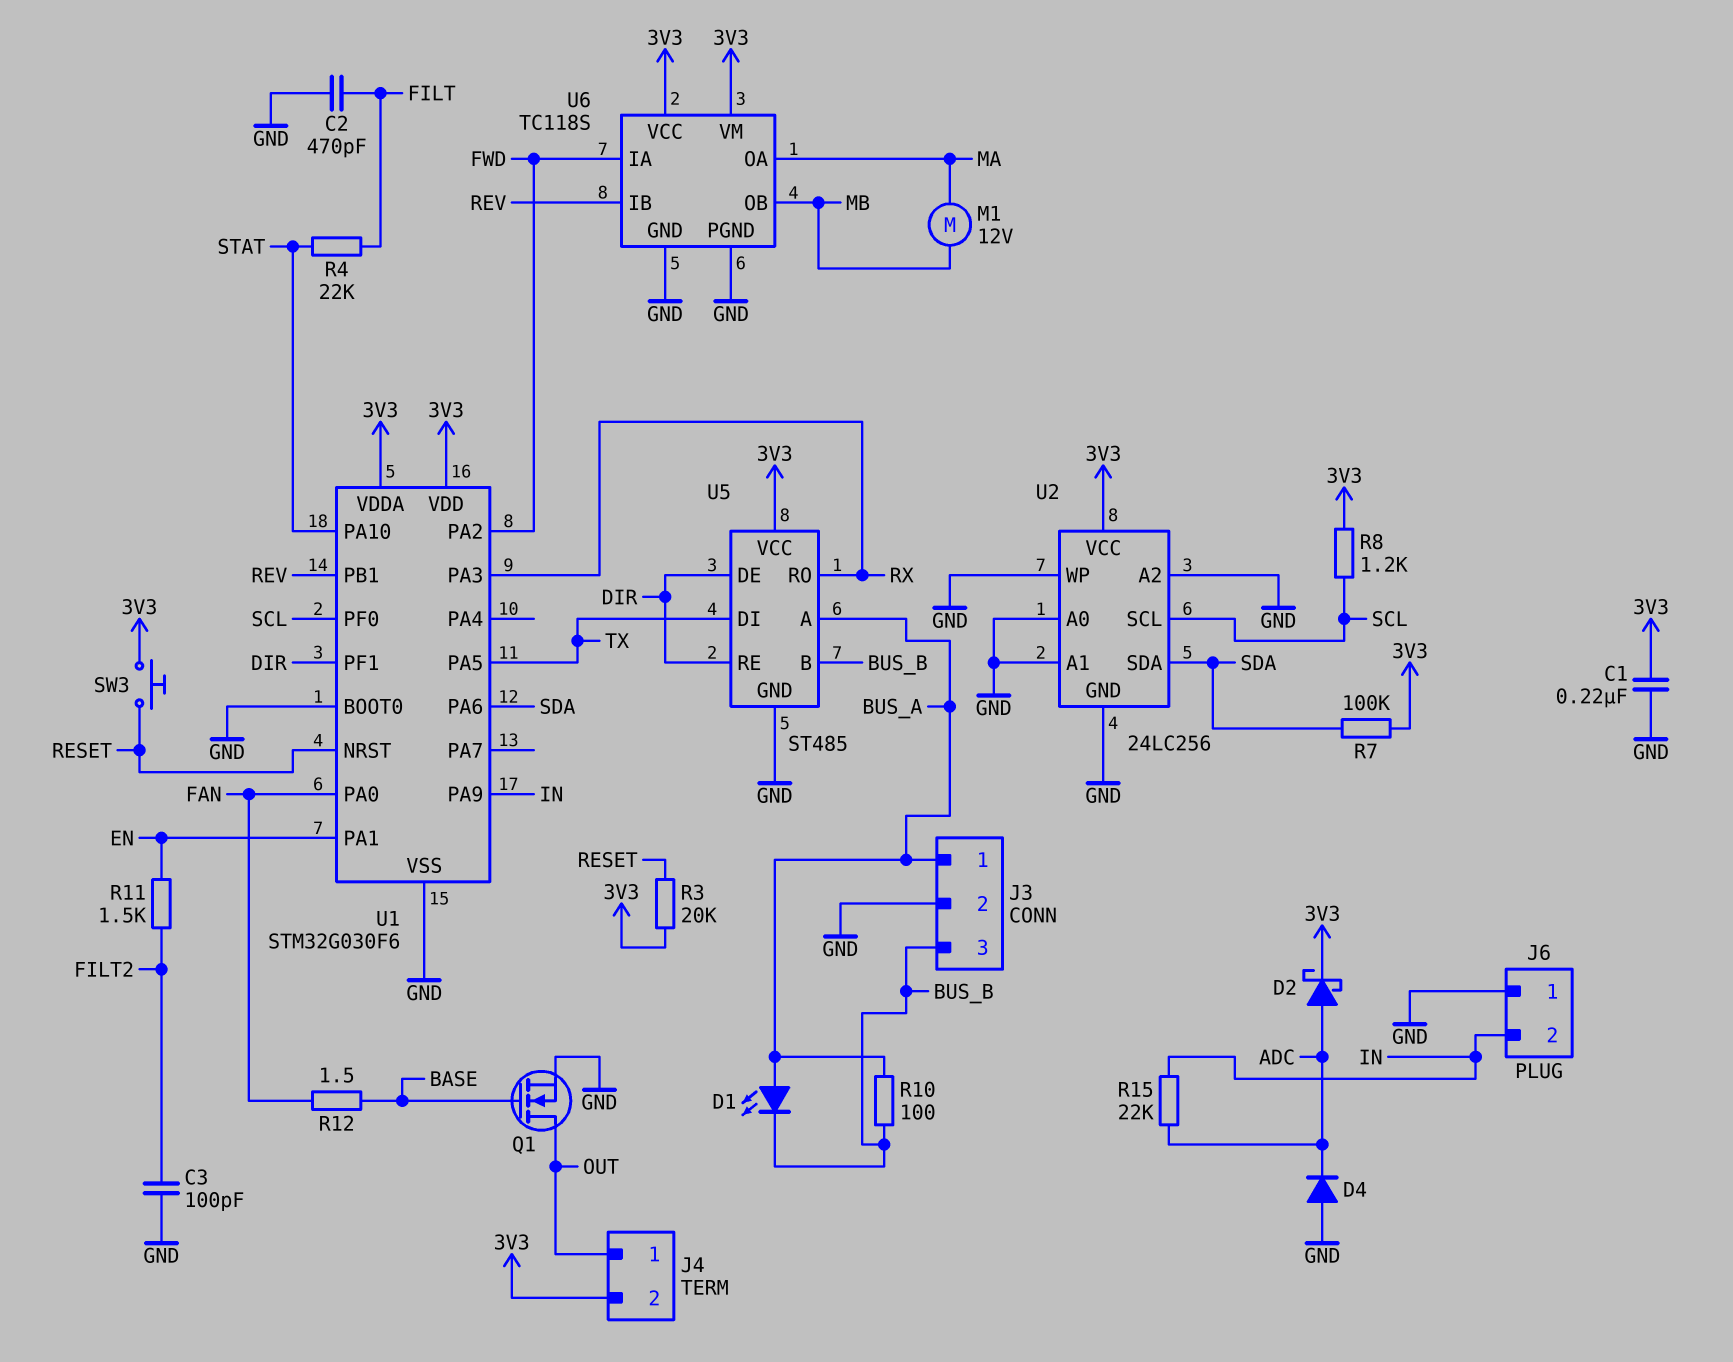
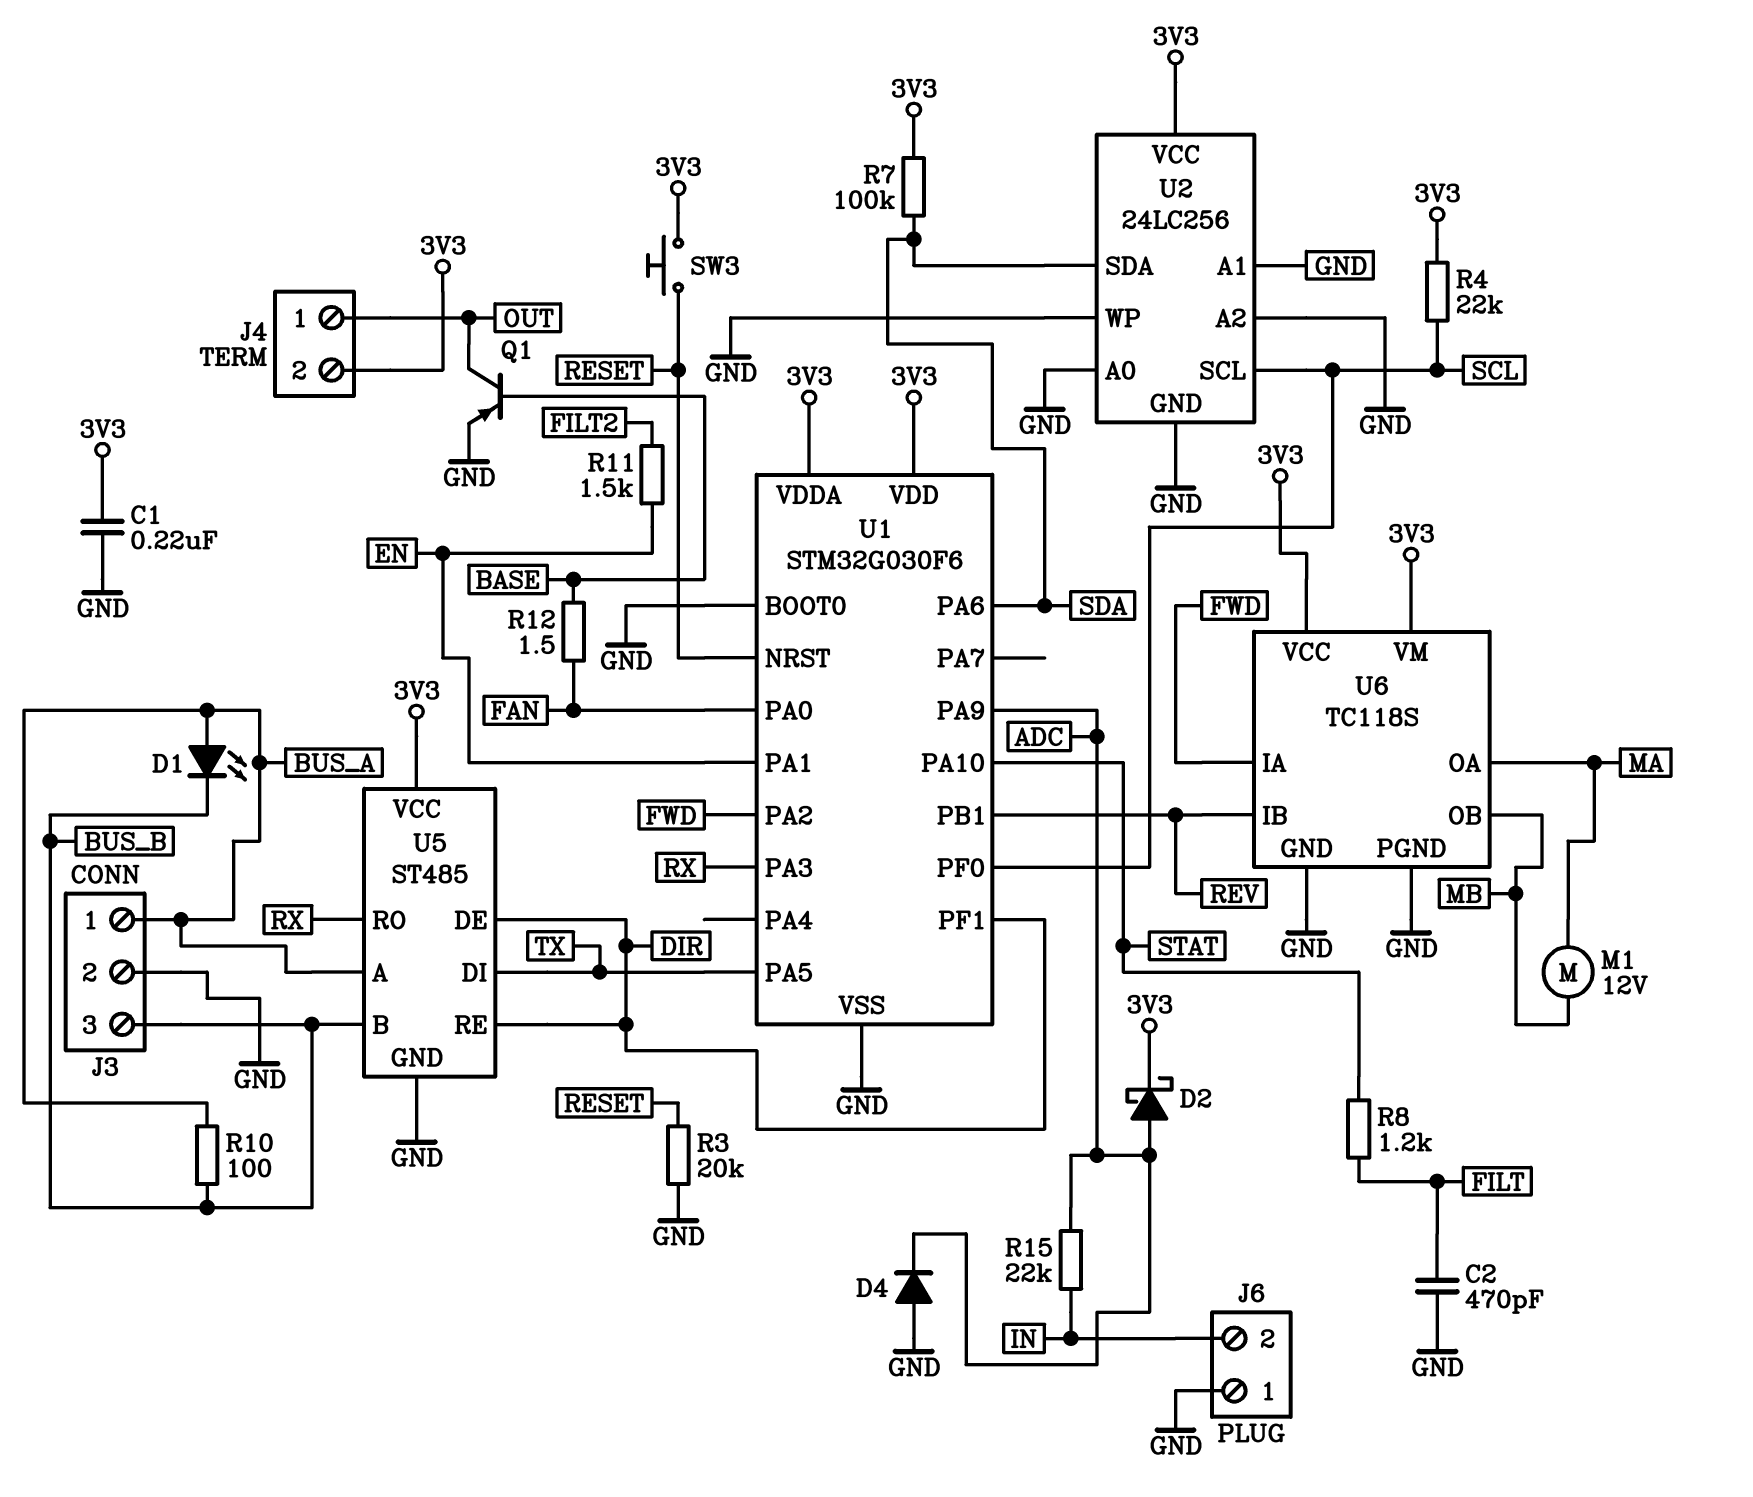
C3: 100pF (FILT2, GND) -> none
Q1: NMOS (G BASE, D OUT, S GND) -> PNP (B BASE, C OUT, E GND)
R3: 20k (3V3, RESET) -> 20k (GND, RESET)
R4: 22k (FILT, STAT) -> 22k (3V3, SCL)
R8: 1.2k (3V3, SCL) -> 1.2k (FILT, STAT)
U1 pin PA9: IN -> ADC

